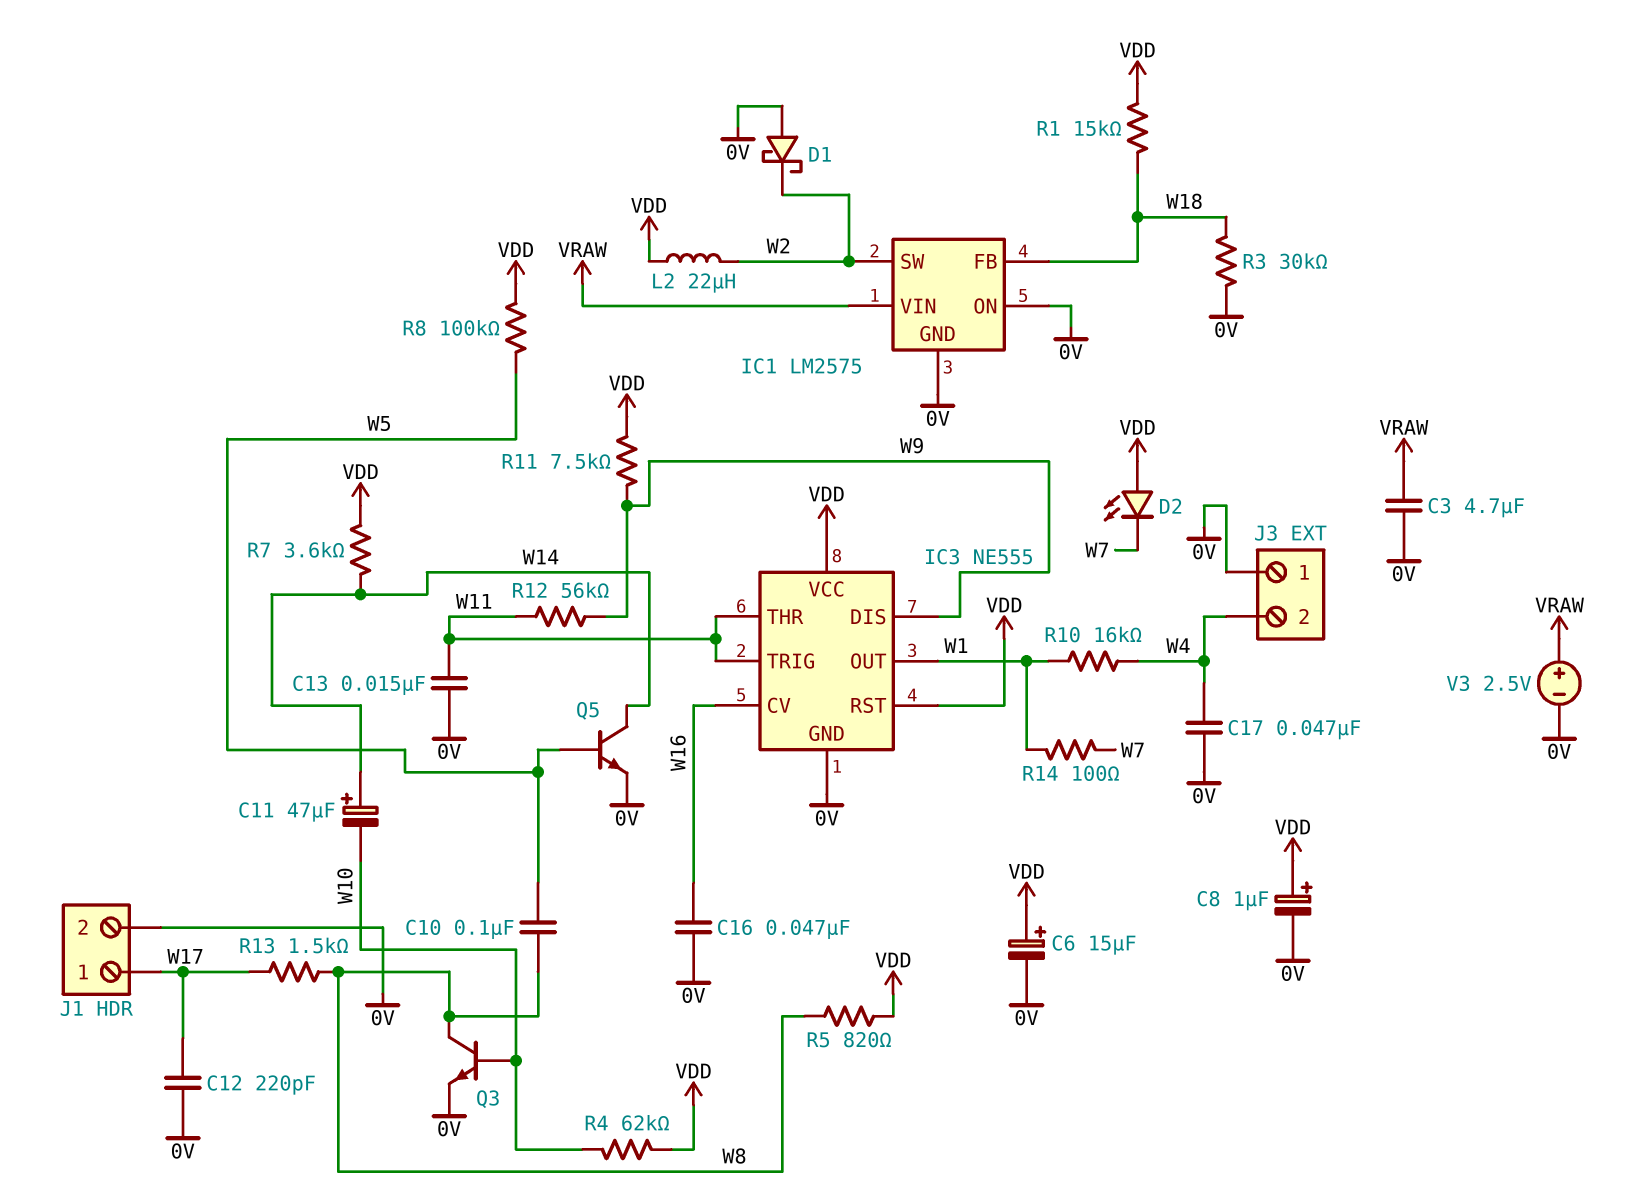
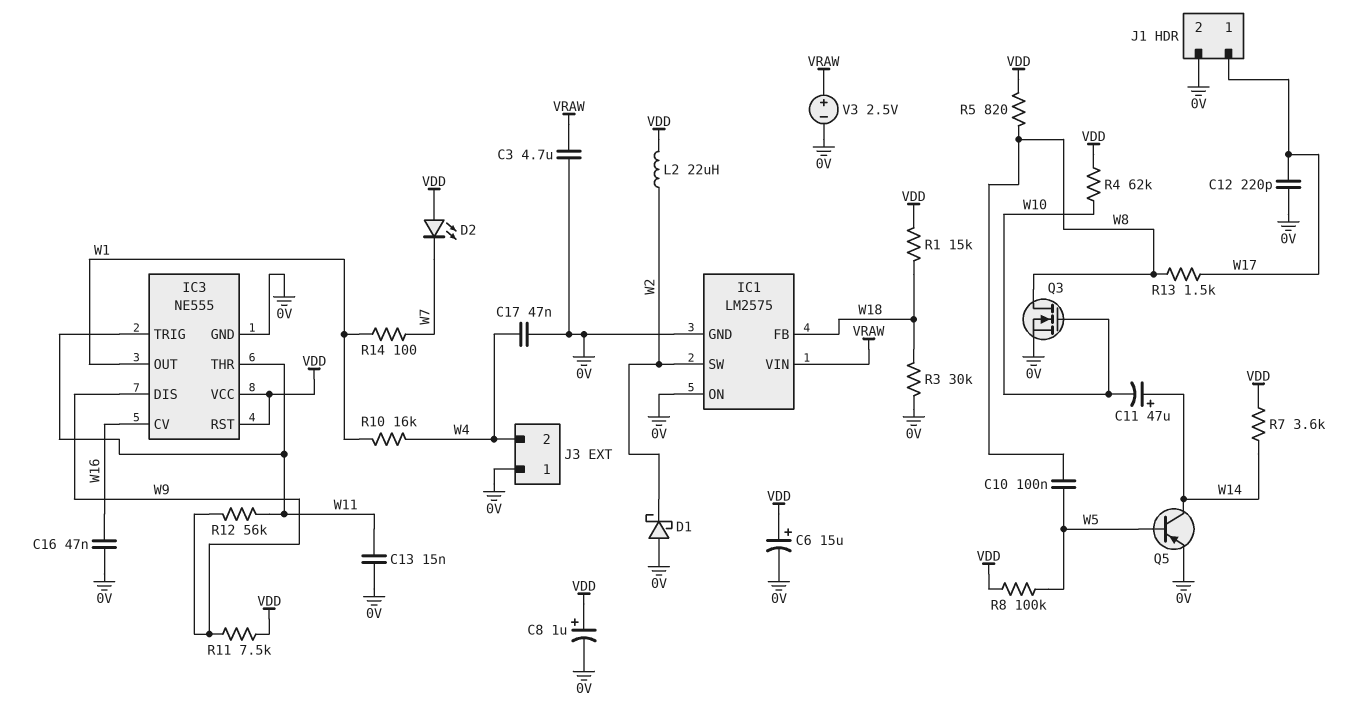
Q3: NPN (B W10, C W8, E 0V) -> NMOS (G W10, D W8, S 0V)
Q5: NPN (B W5, C W14, E 0V) -> PNP (B W5, C W14, E 0V)

